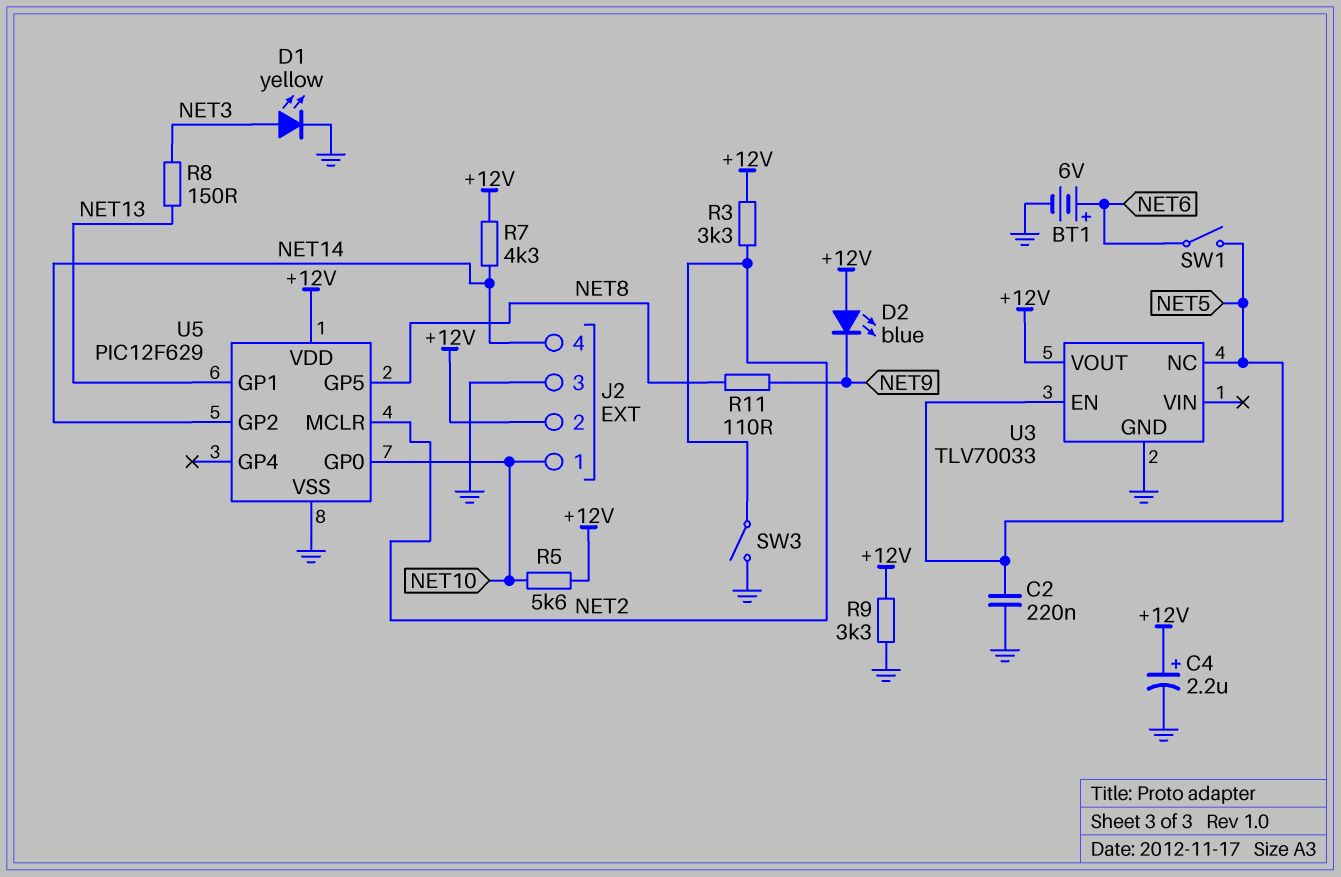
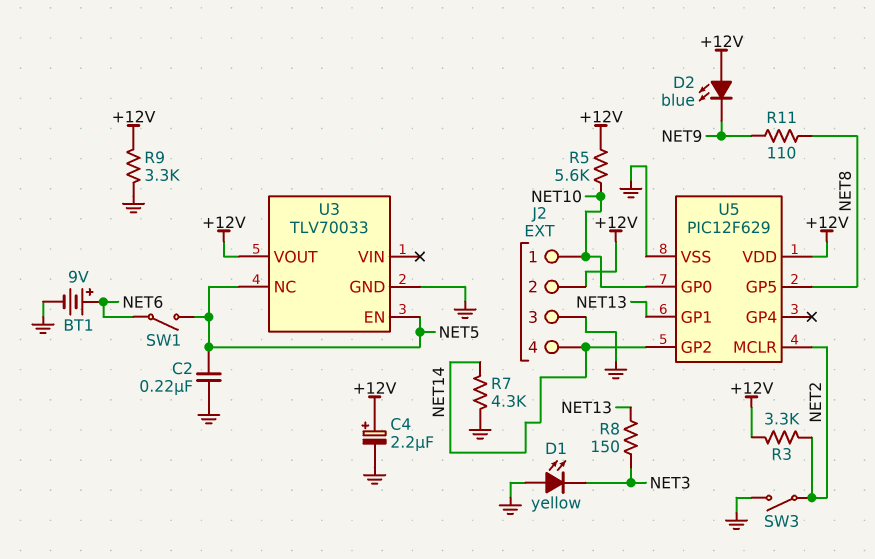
BT1: 6V (plus NET6, minus GND) -> 9V (plus NET6, minus GND)
D1: LED yellow (A NET3, K GND) -> LED yellow (A GND, K NET3)
R7: 4.3k (+12V, NET14) -> 4.3k (GND, NET14)

